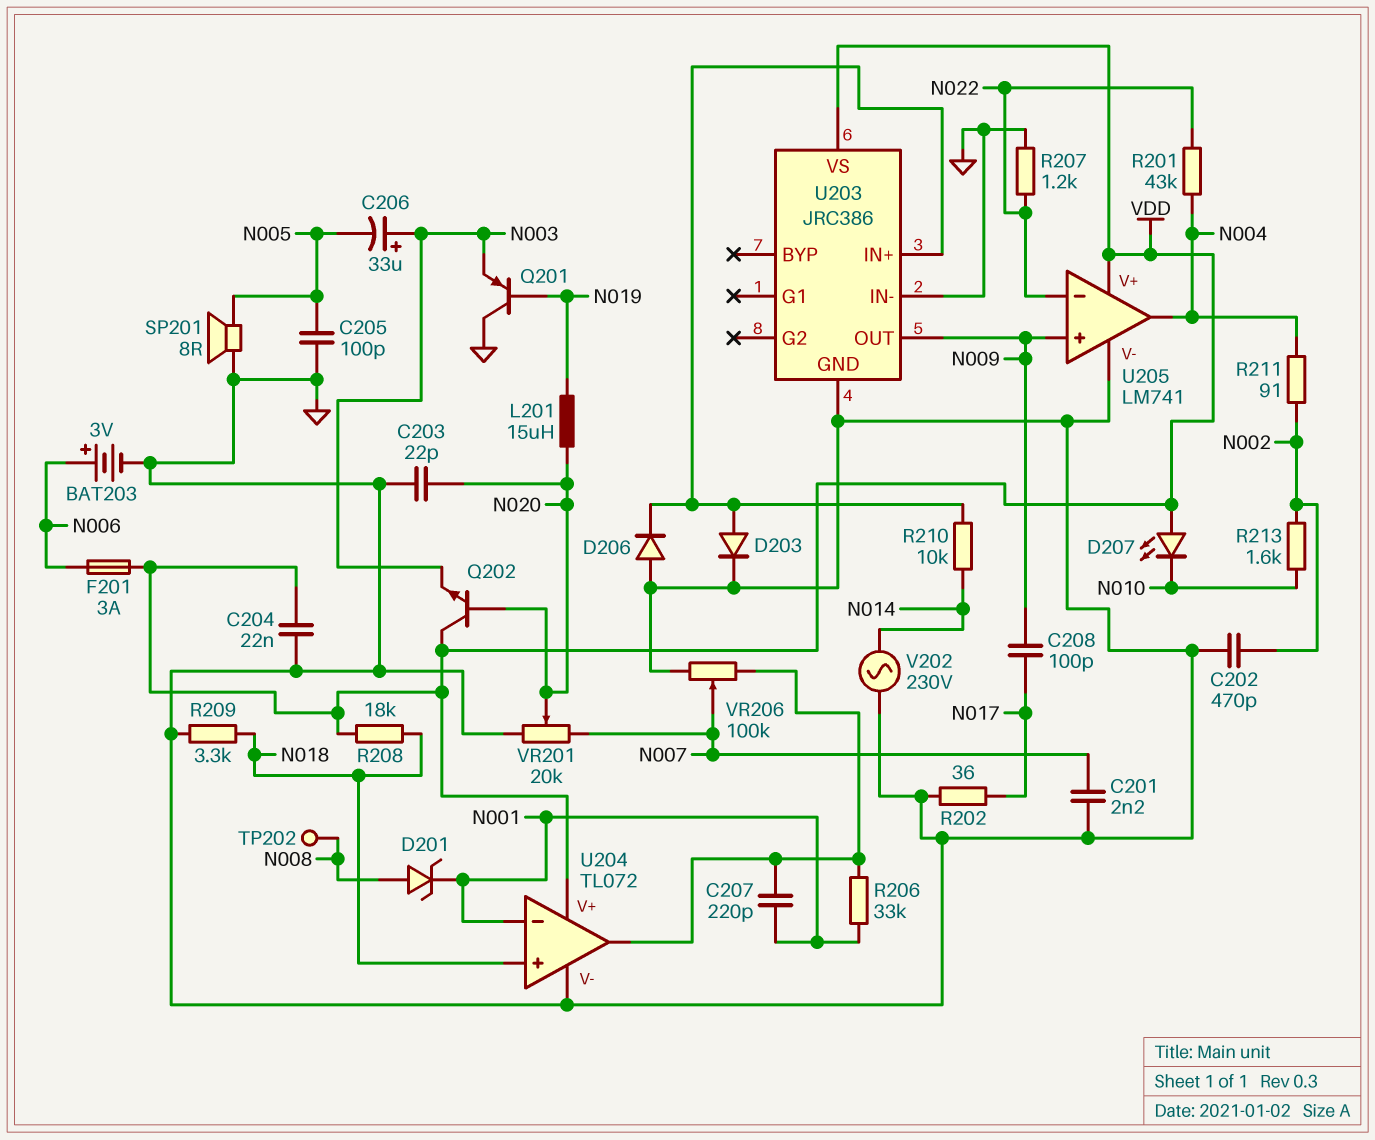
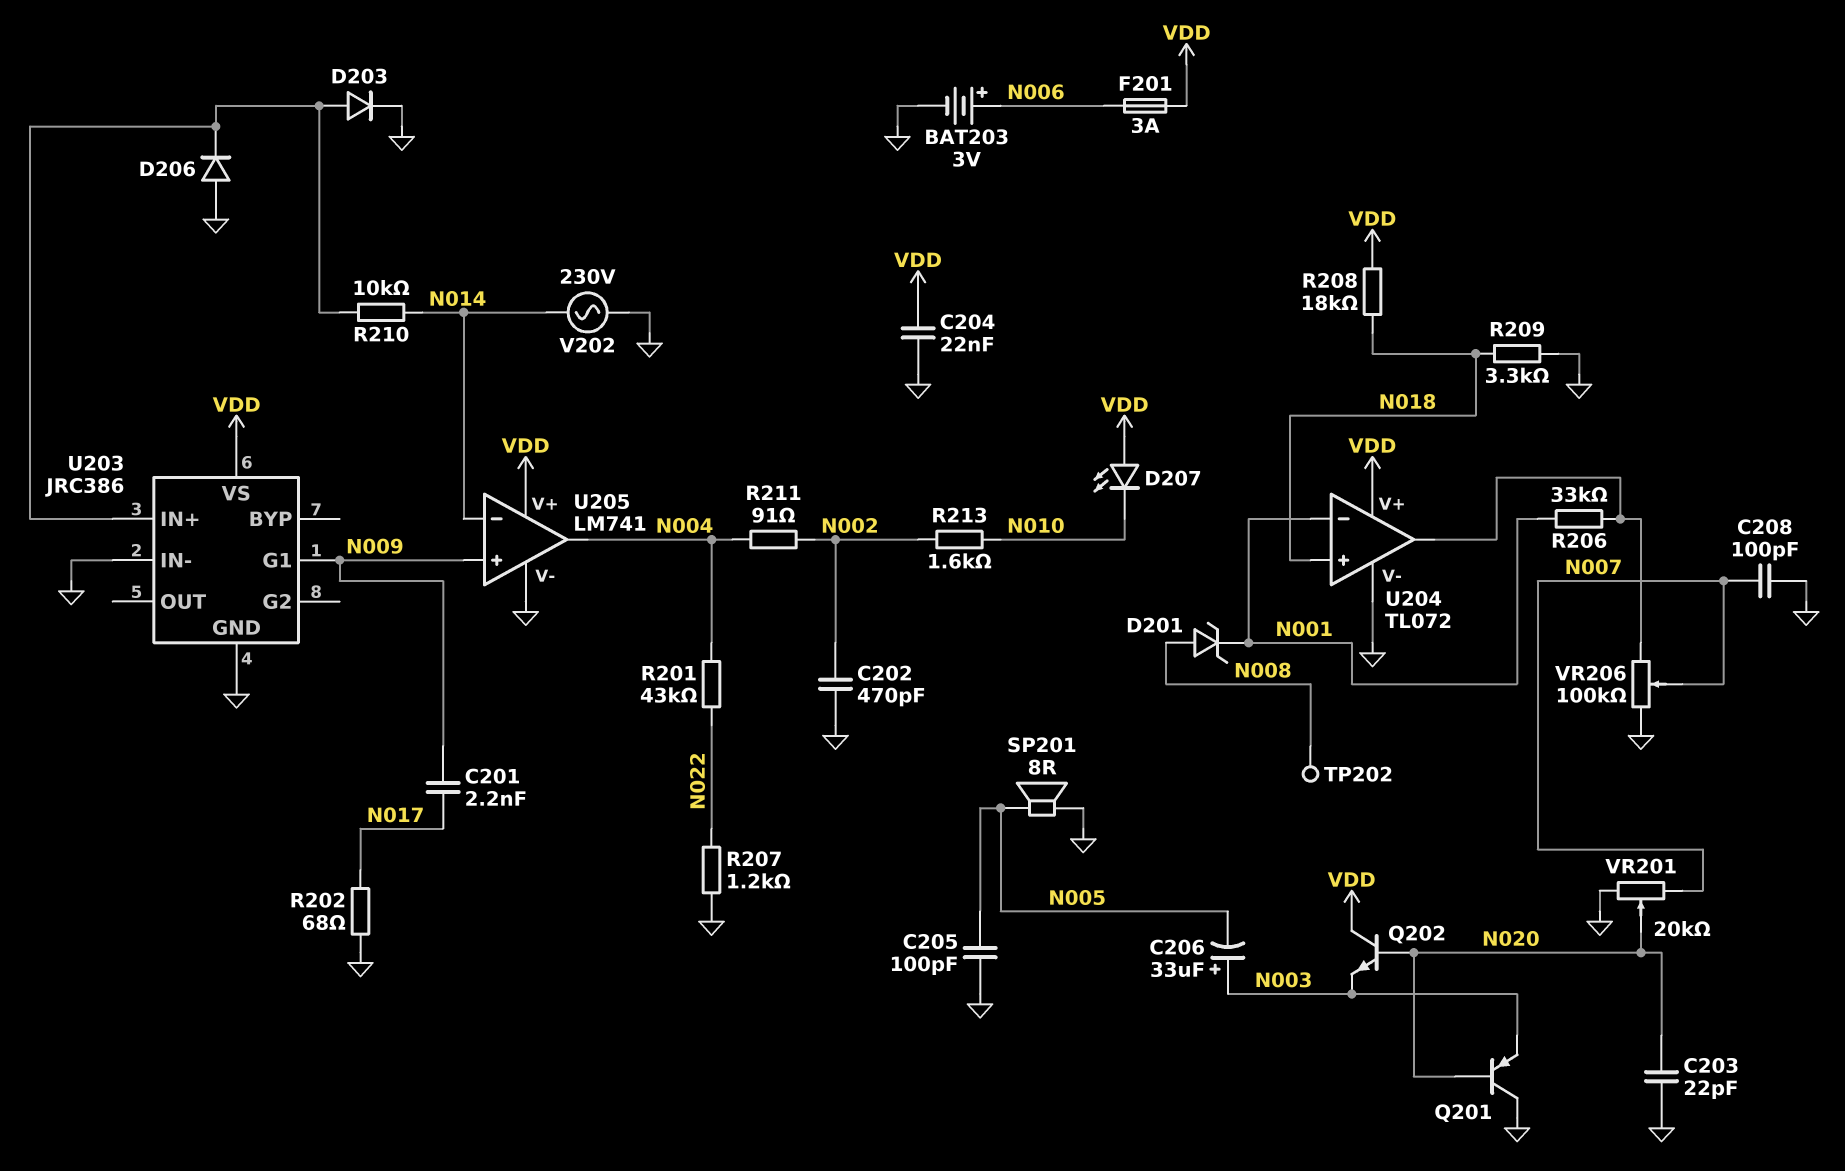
C201: 2.2nF (GND, N007) -> 2.2nF (N009, N017)
C207: 220pF (N001, U204/out) -> none
C208: 100pF (N009, N017) -> 100pF (GND, N007)
L201: 15uH (N019, N020) -> none
Q201: PNP (B N019, C GND, E N003) -> PNP (B N020, C GND, E N003)
R202: 36 (GND, N017) -> 68 (GND, N017)
U203 pin G1: none -> N009
U203 pin OUT: N009 -> none
U205 pin in-: N022 -> N014

